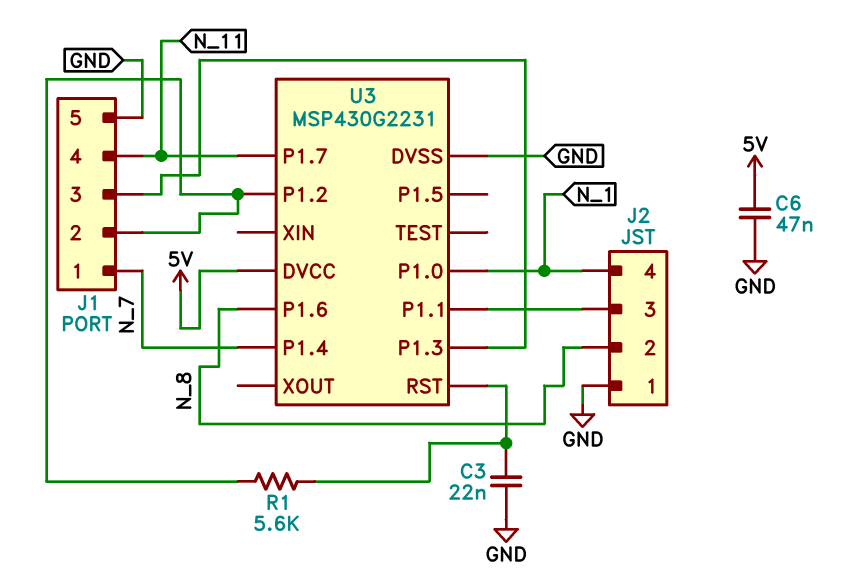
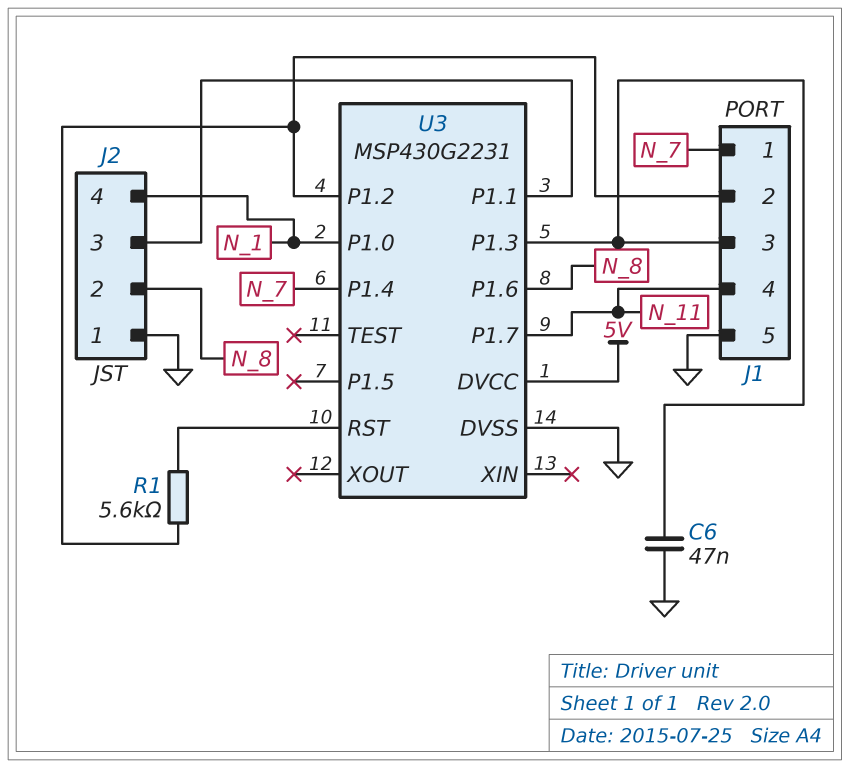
C3: 22nF (GND, U3/RST) -> none
C6: 47nF (5V, GND) -> 47nF (GND, J1/3)

